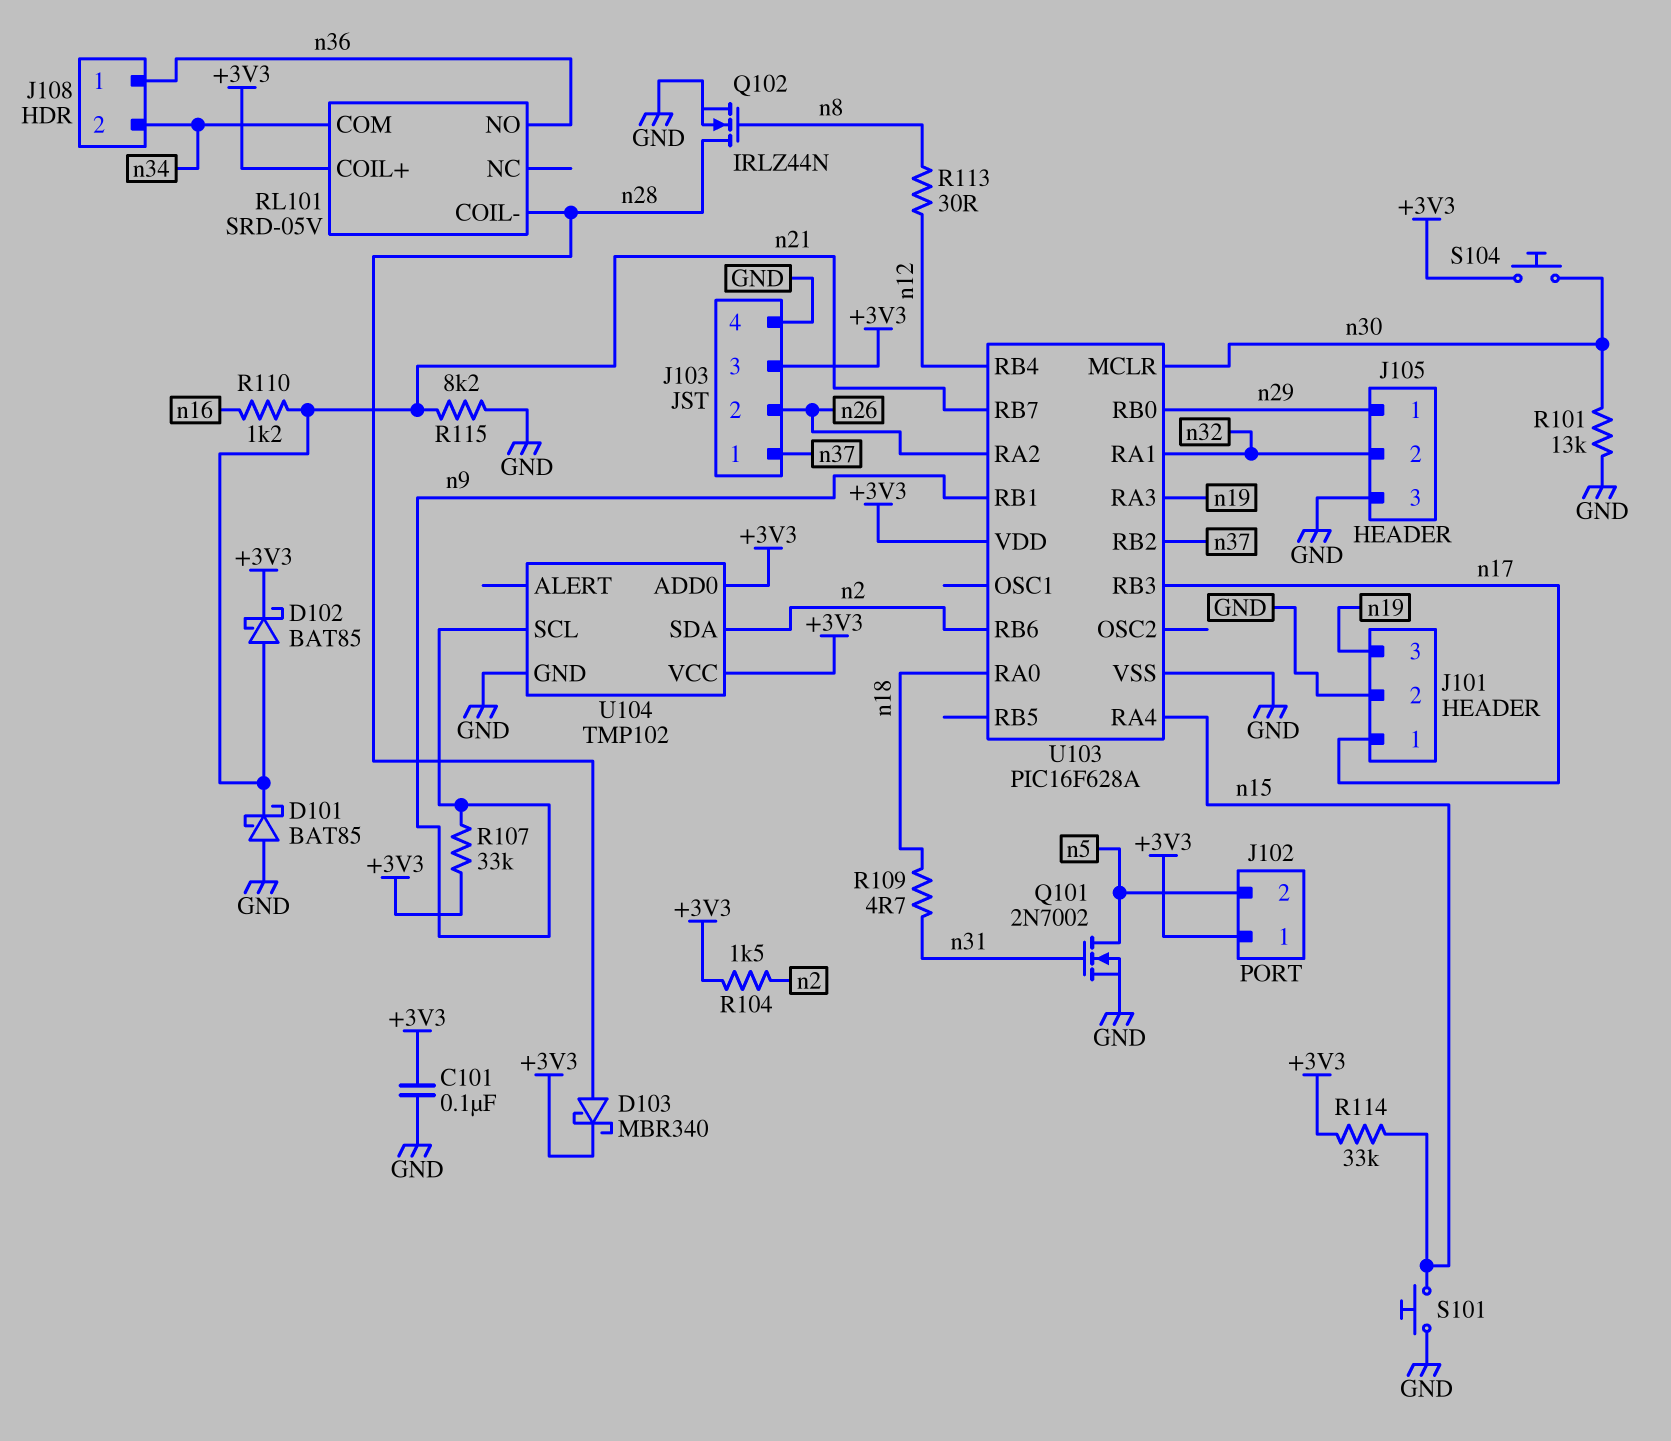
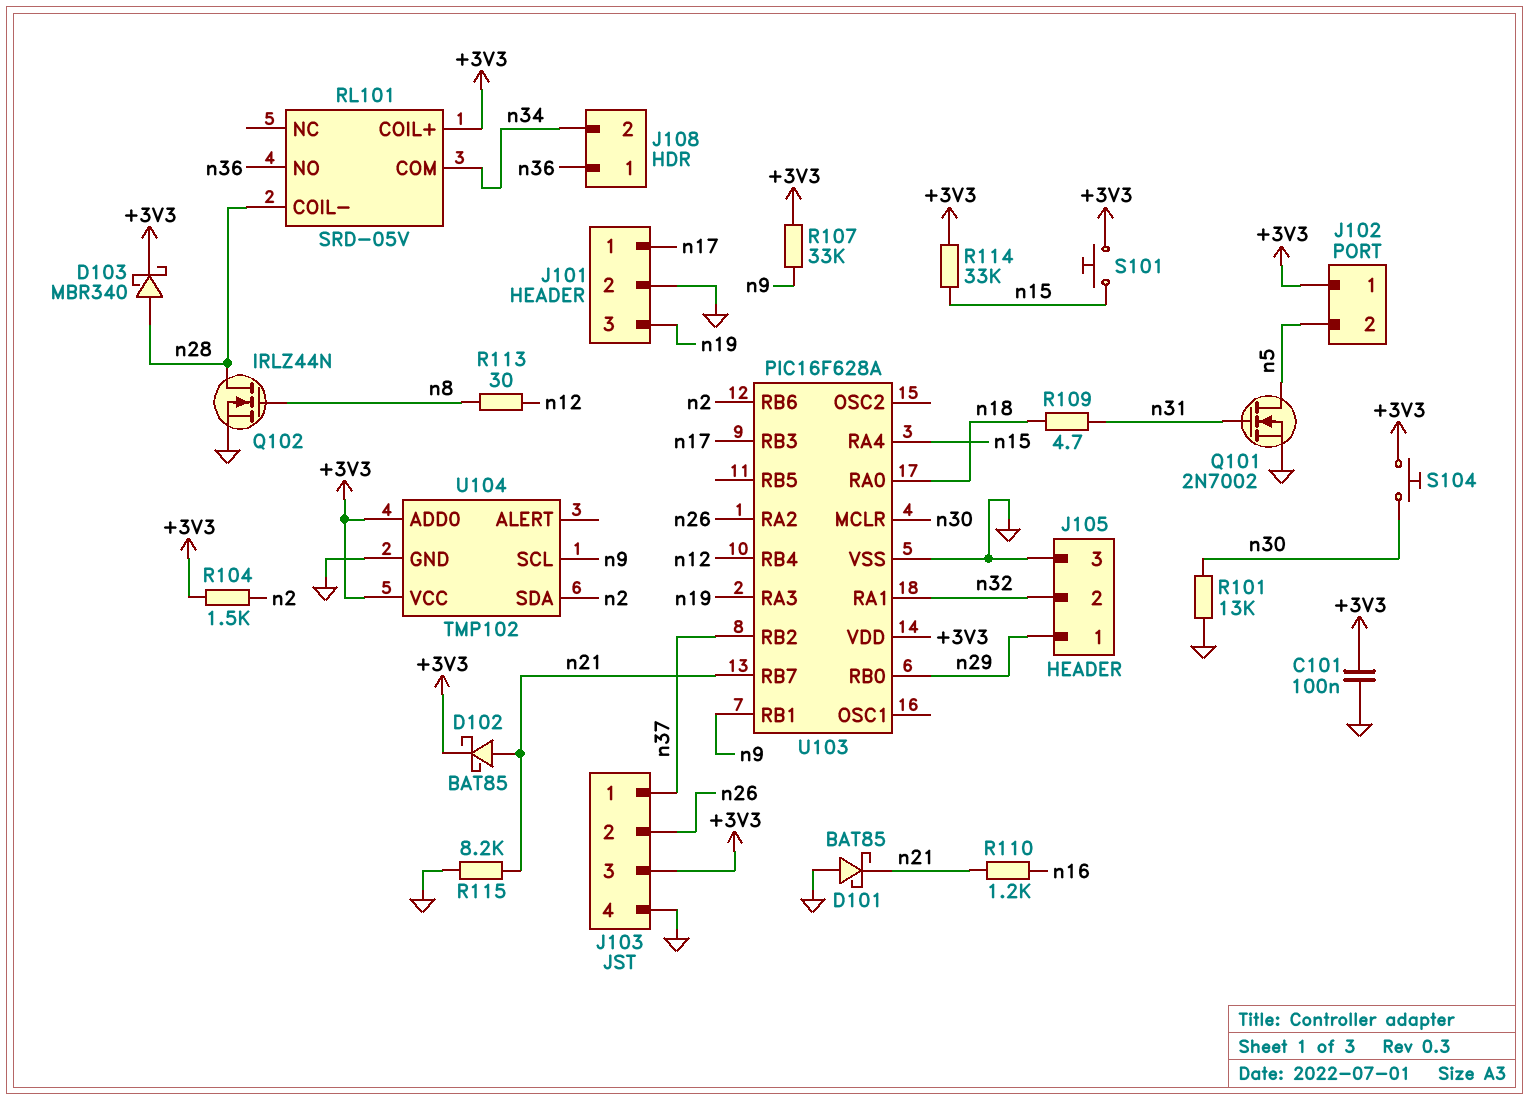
S101: button (GND, n15) -> button (+3V3, n15)

